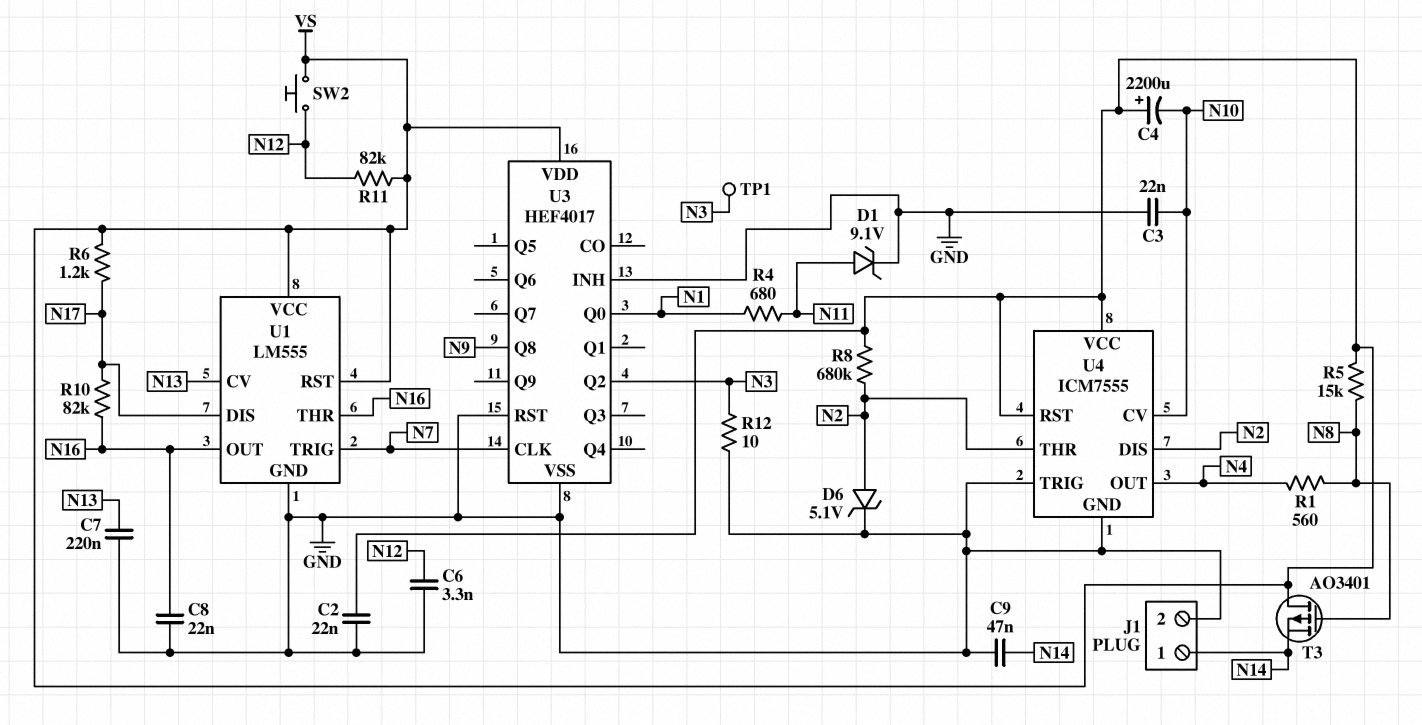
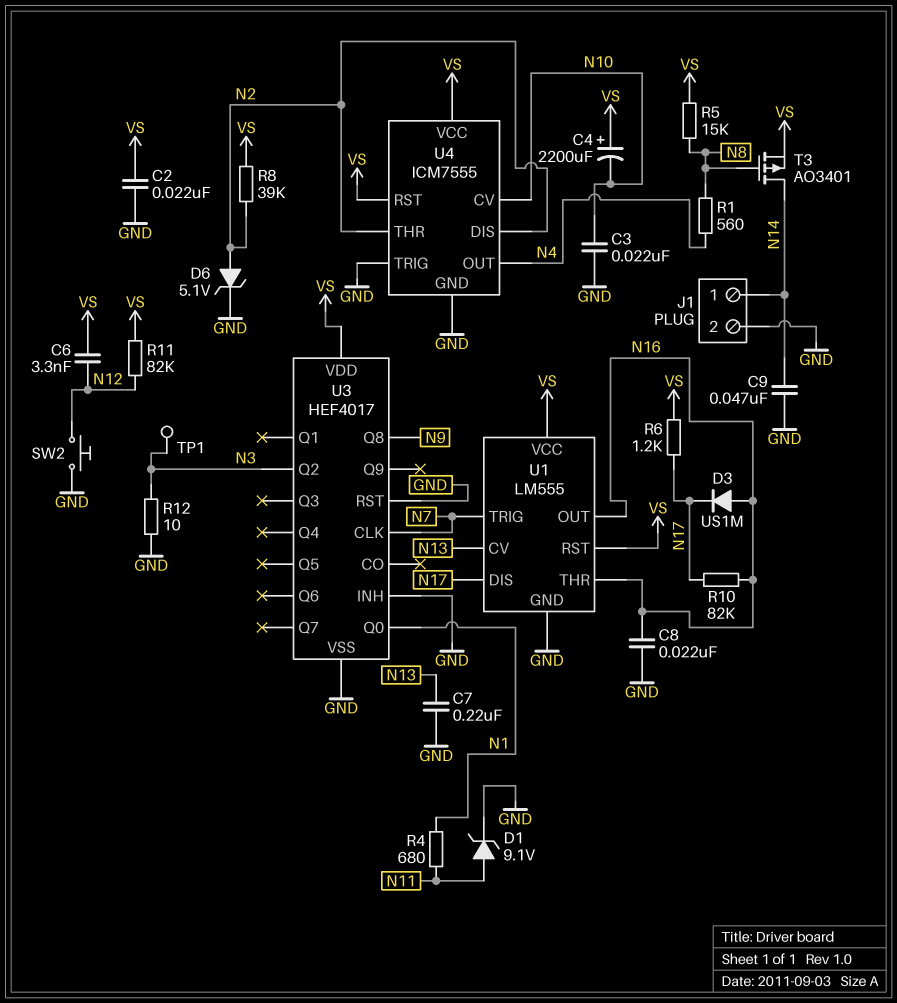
C6: 3.3nF (GND, N12) -> 3.3nF (N12, VS)
D3: none -> diode US1M (A N16, K N17)
R8: 680k (N2, VS) -> 39k (N2, VS)
SW2: button (N12, VS) -> button (GND, N12)
T3: PMOS AO3401 (G N8, D VS, S N14) -> PMOS AO3401 (G N8, D N14, S VS)

